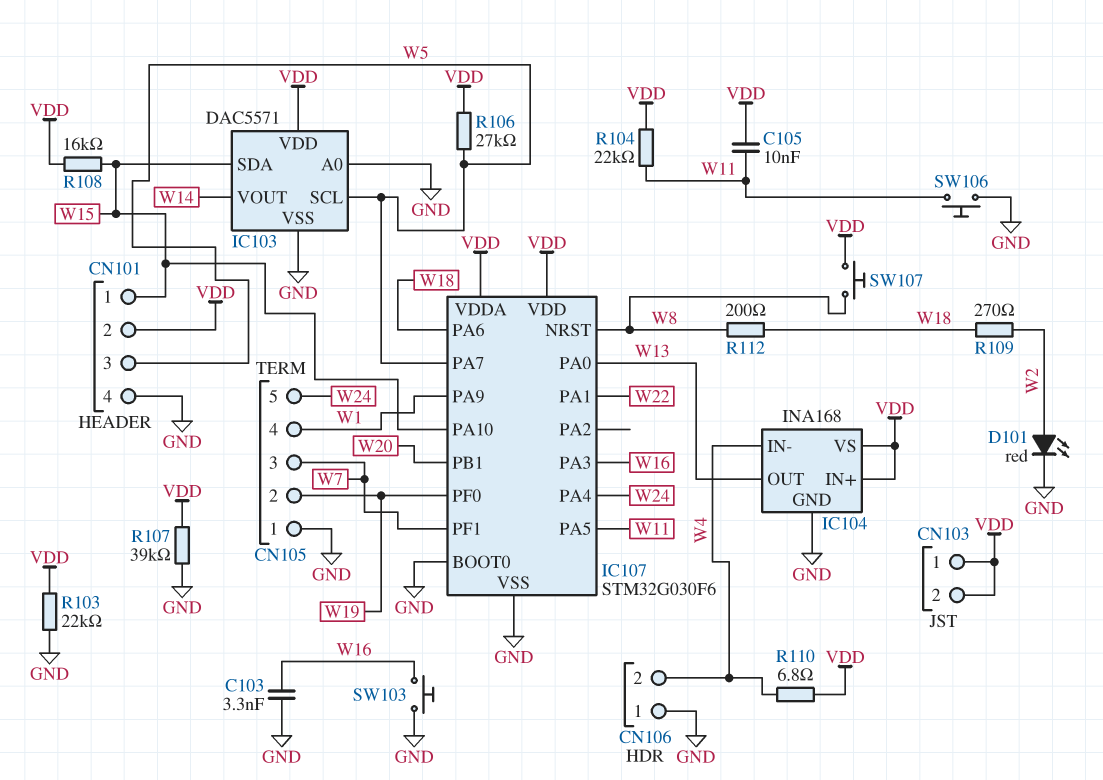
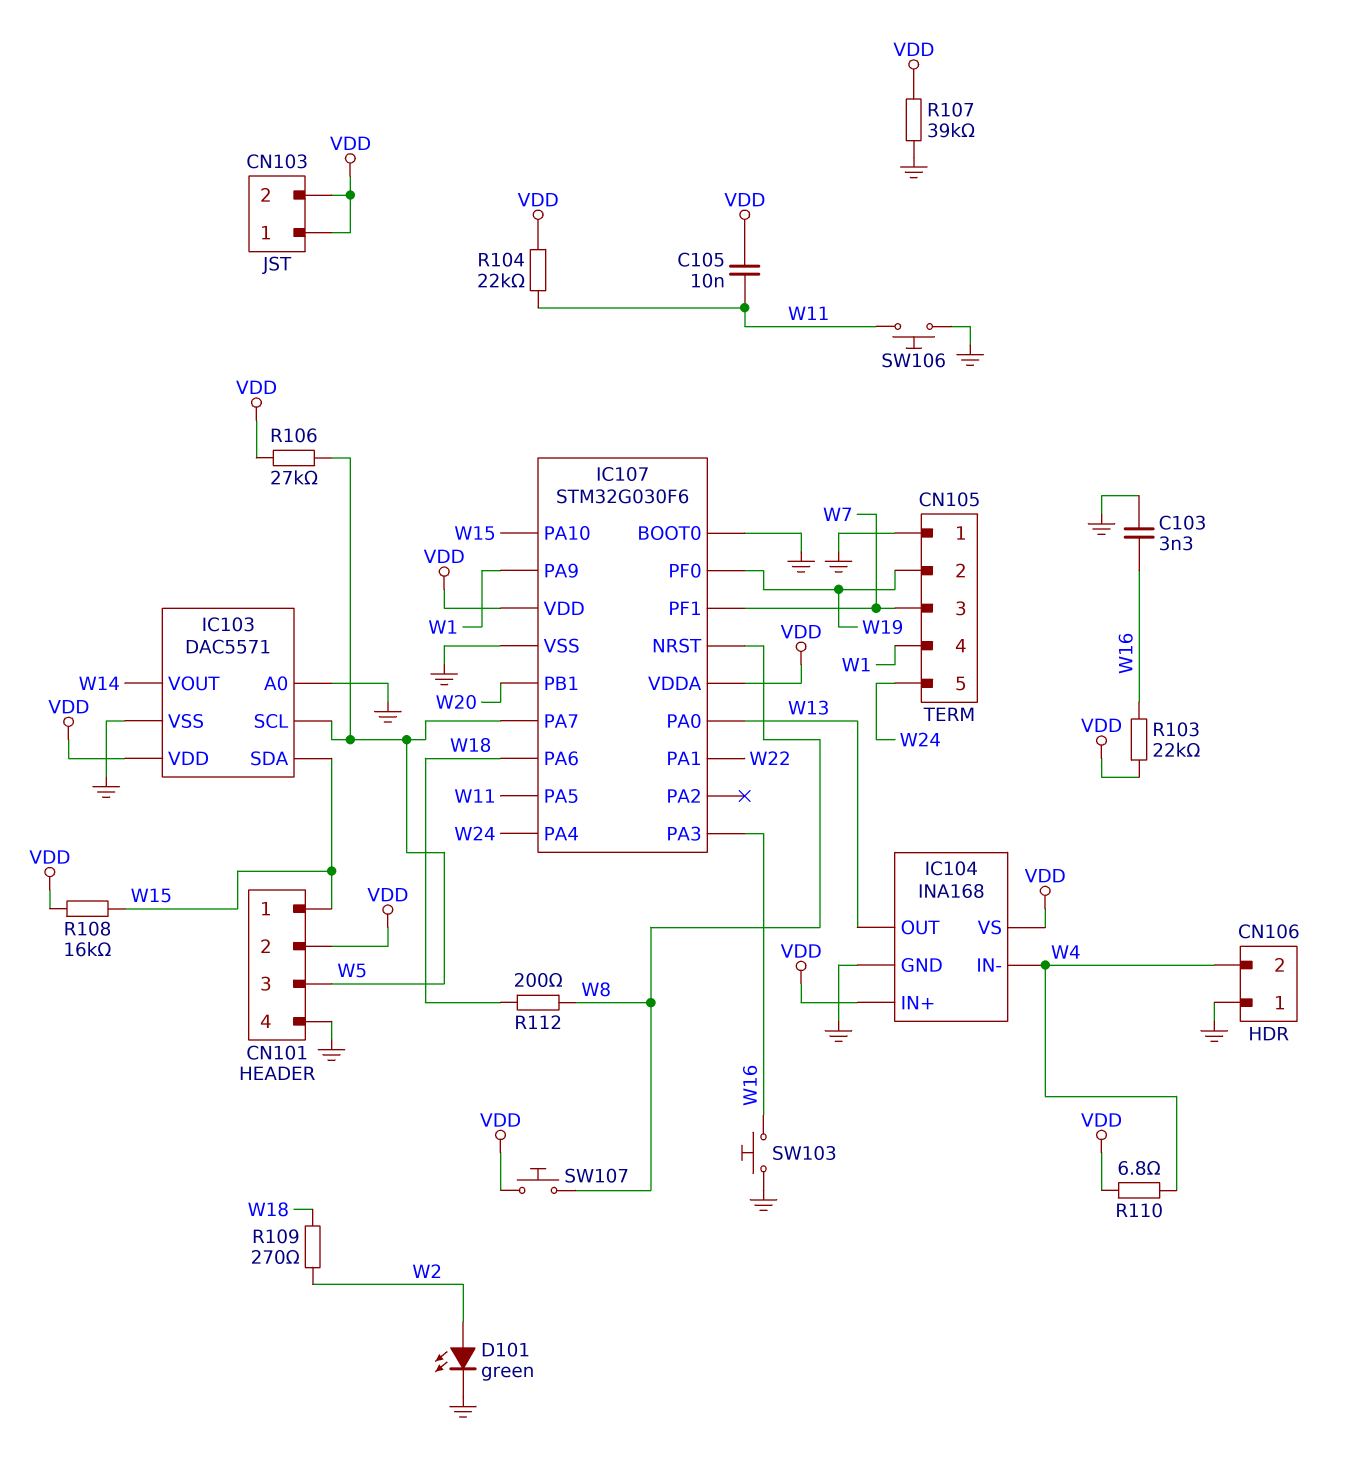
D101: LED red (A W2, K GND) -> LED green (A W2, K GND)
R103: 22k (GND, VDD) -> 22k (VDD, W16)

